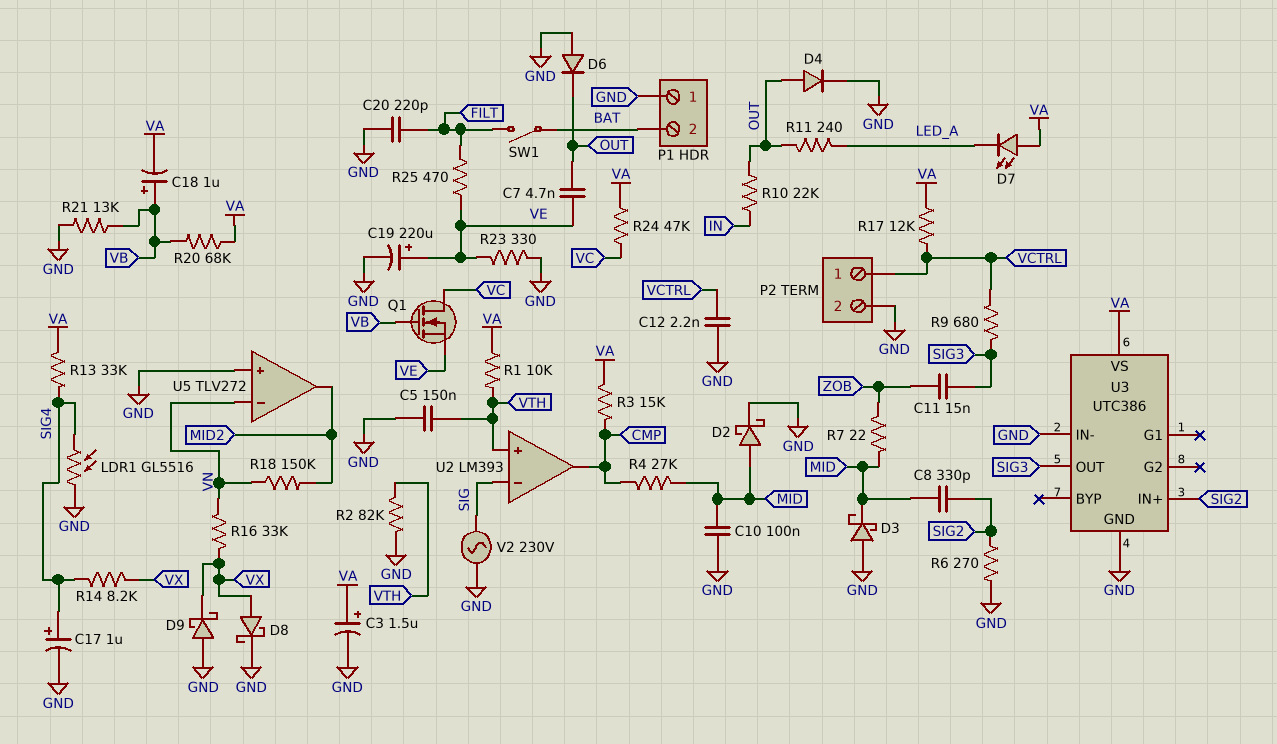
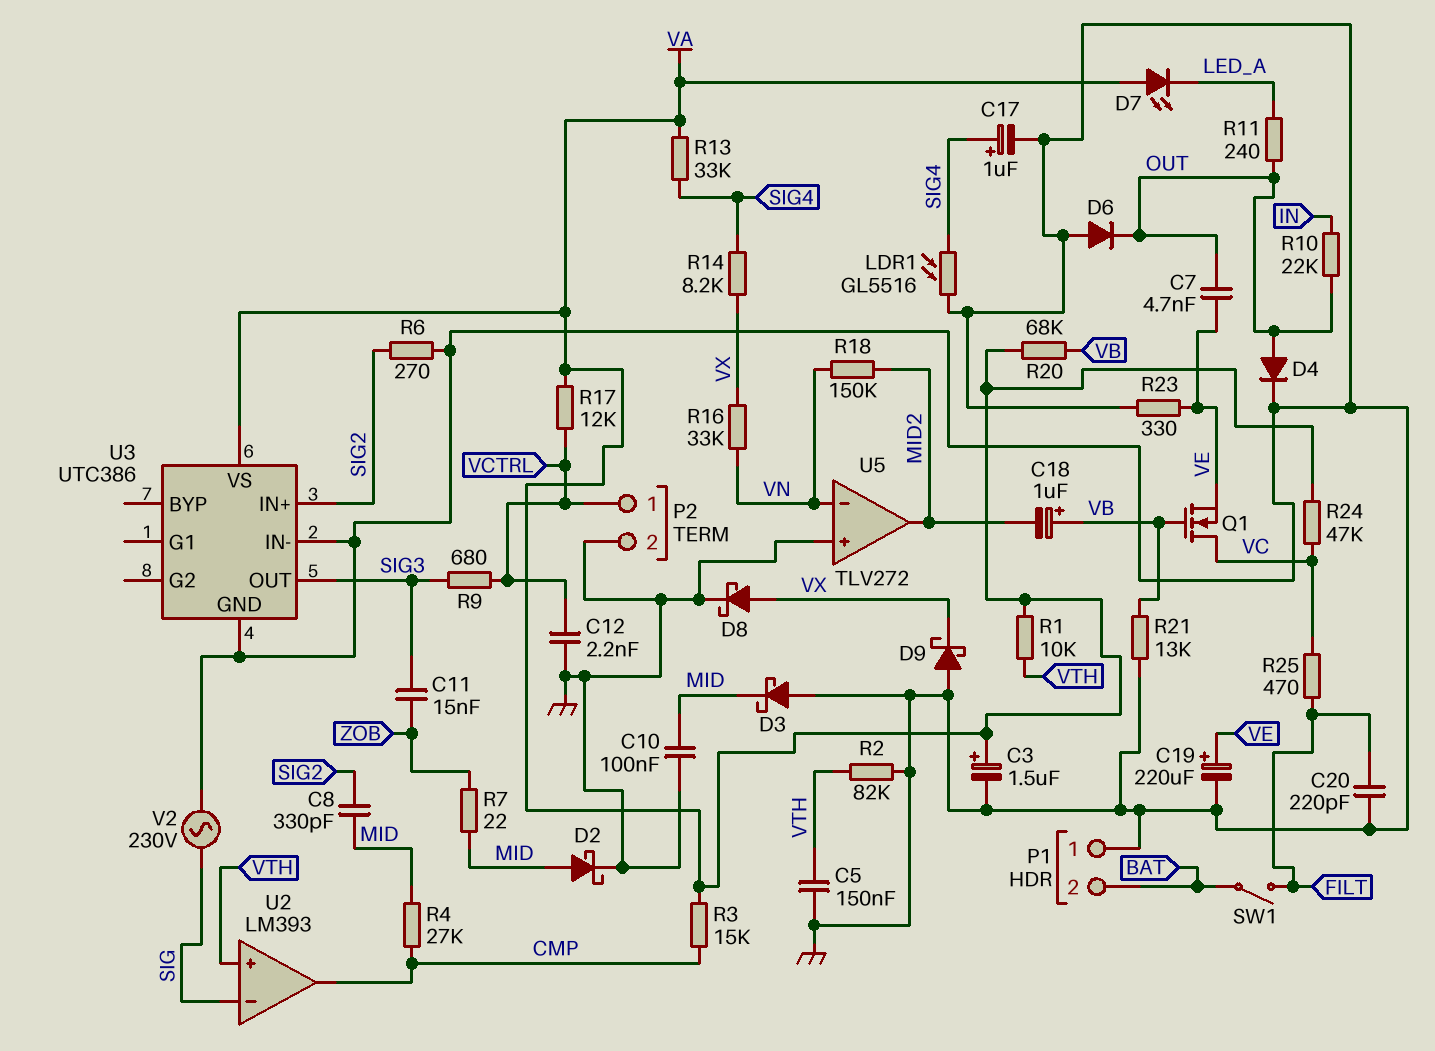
C18: 1uF (plus VB, minus VA) -> 1uF (plus VB, minus MID2)
R25: 470 (FILT, VE) -> 470 (FILT, VC)

